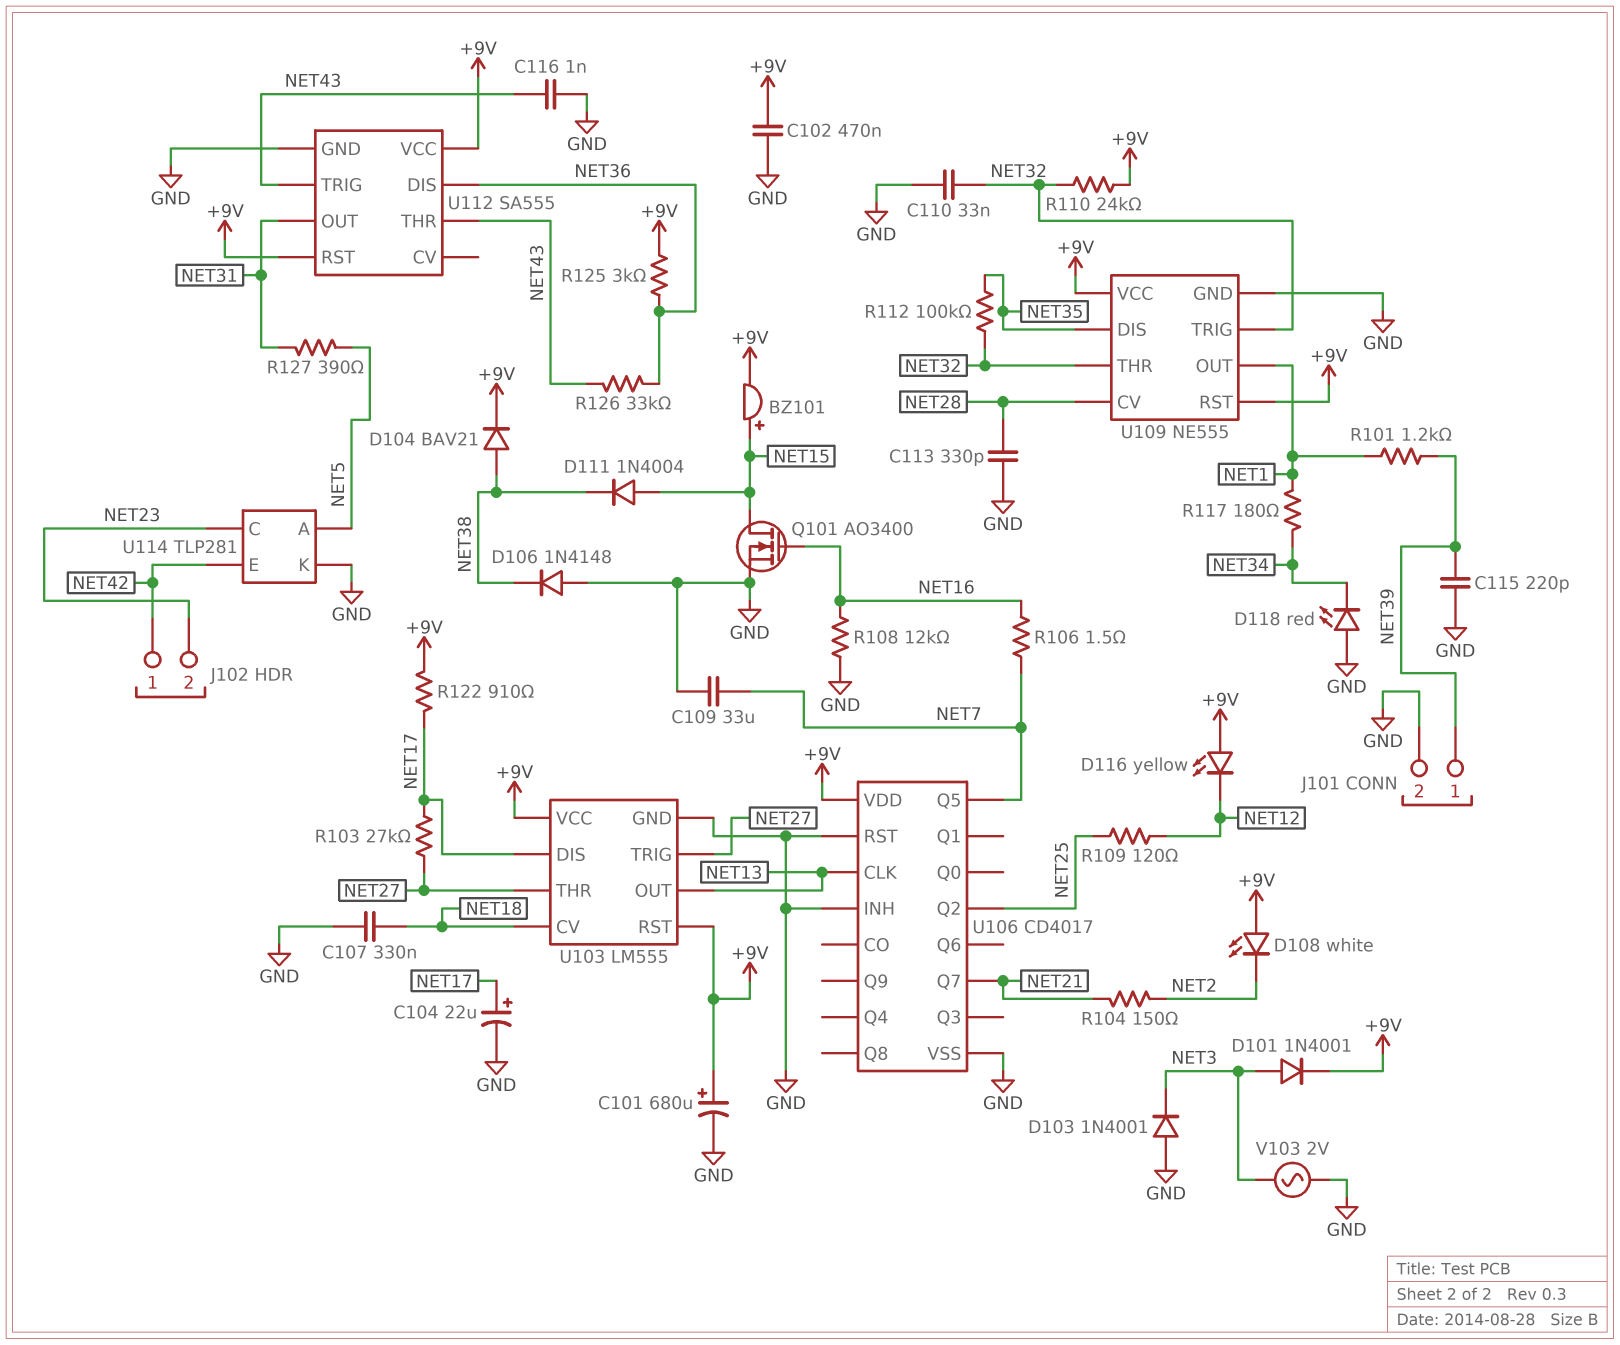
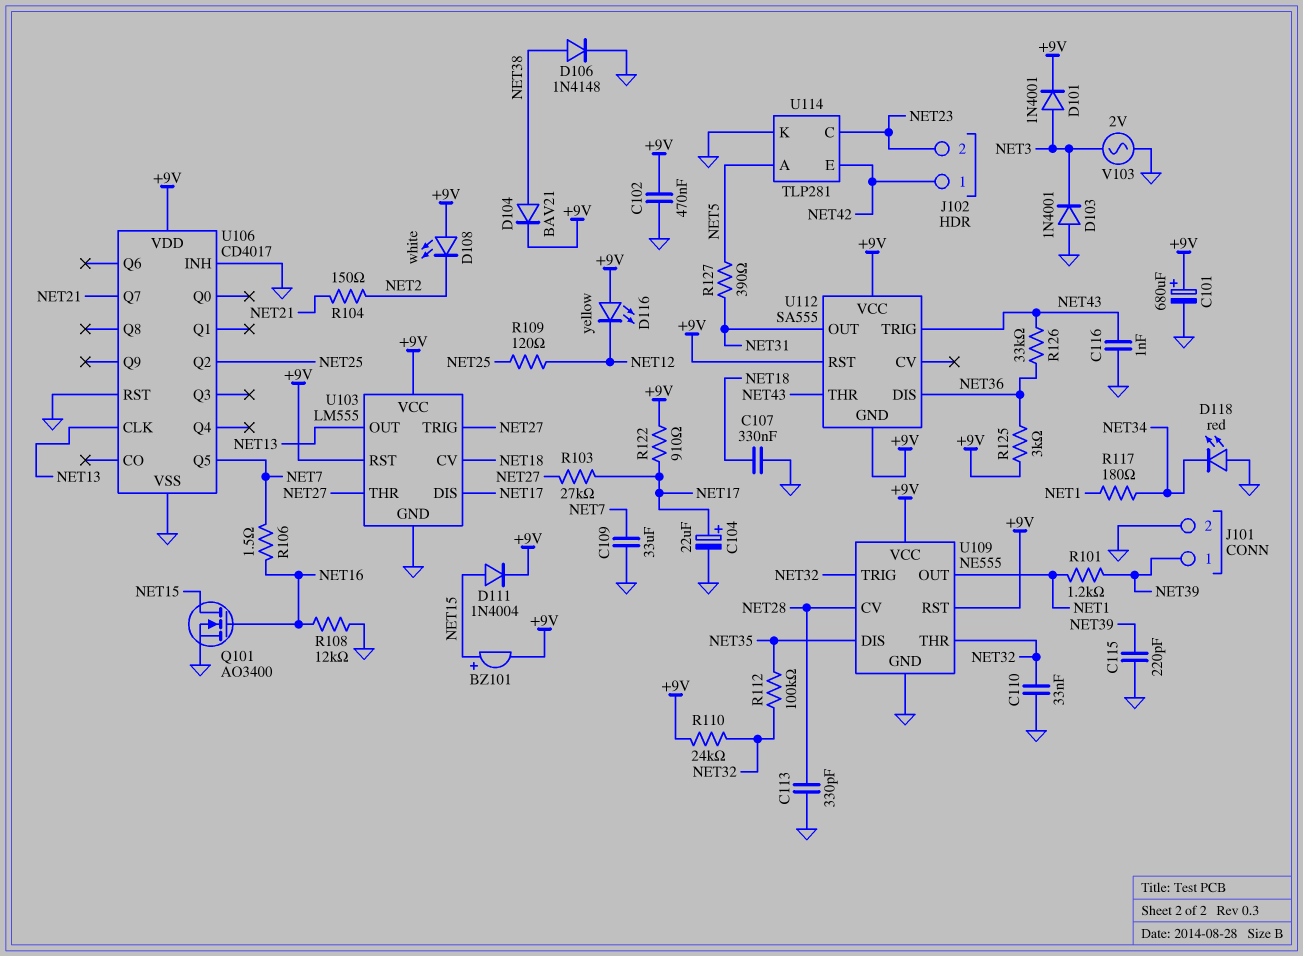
D106: diode 1N4148 (A GND, K NET38) -> diode 1N4148 (A NET38, K GND)
D111: diode 1N4004 (A NET15, K NET38) -> diode 1N4004 (A NET15, K +9V)
U112 pin GND: GND -> +9V

